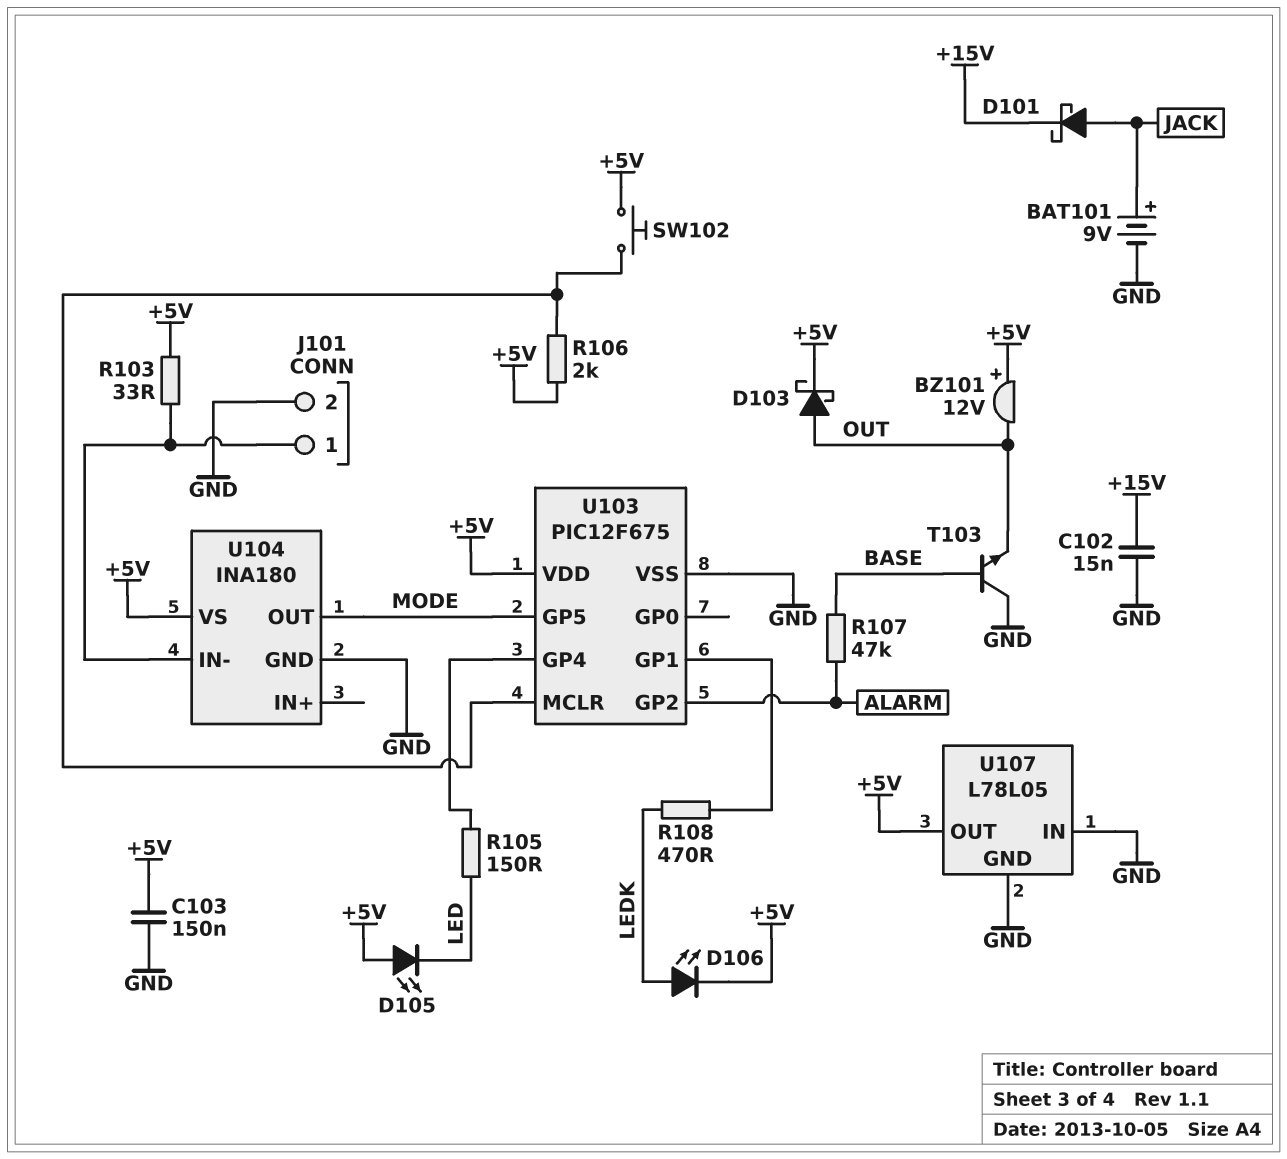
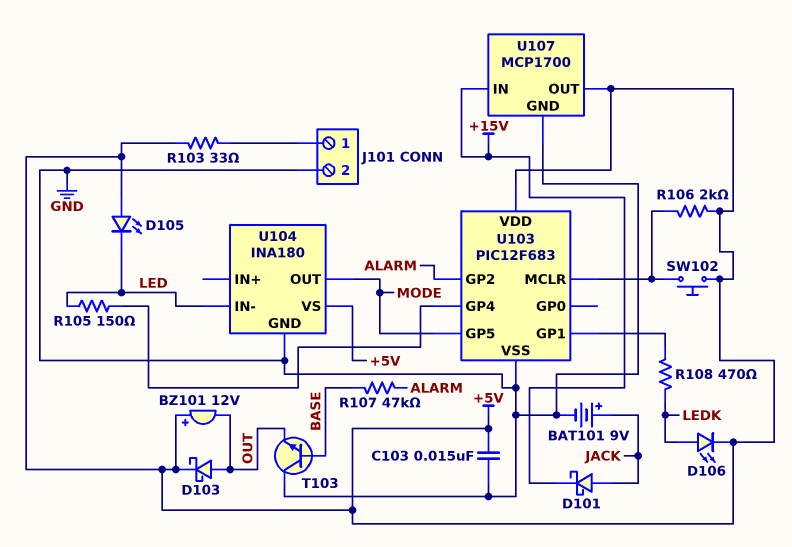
C102: 15nF (+15V, GND) -> none
C103: 150nF (+5V, GND) -> 15nF (+5V, GND)
U103: PIC12F675 -> PIC12F683
U104 pin IN-: J101/1 -> LED
U107: L78L05 -> MCP1700
U107 pin IN: GND -> +15V

